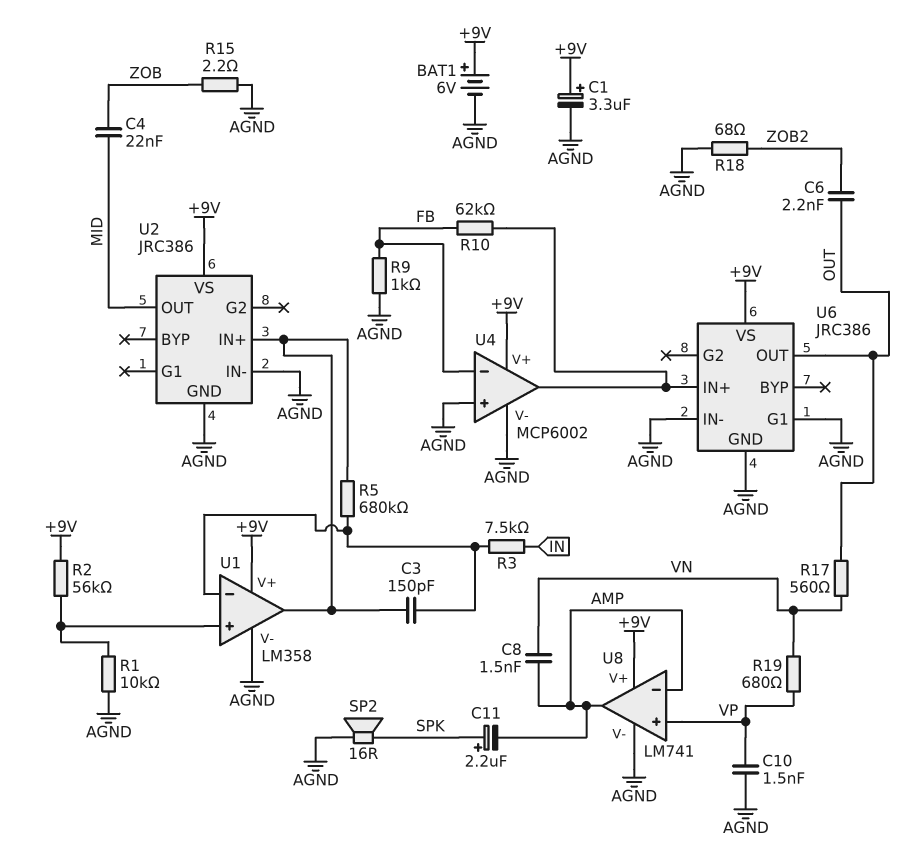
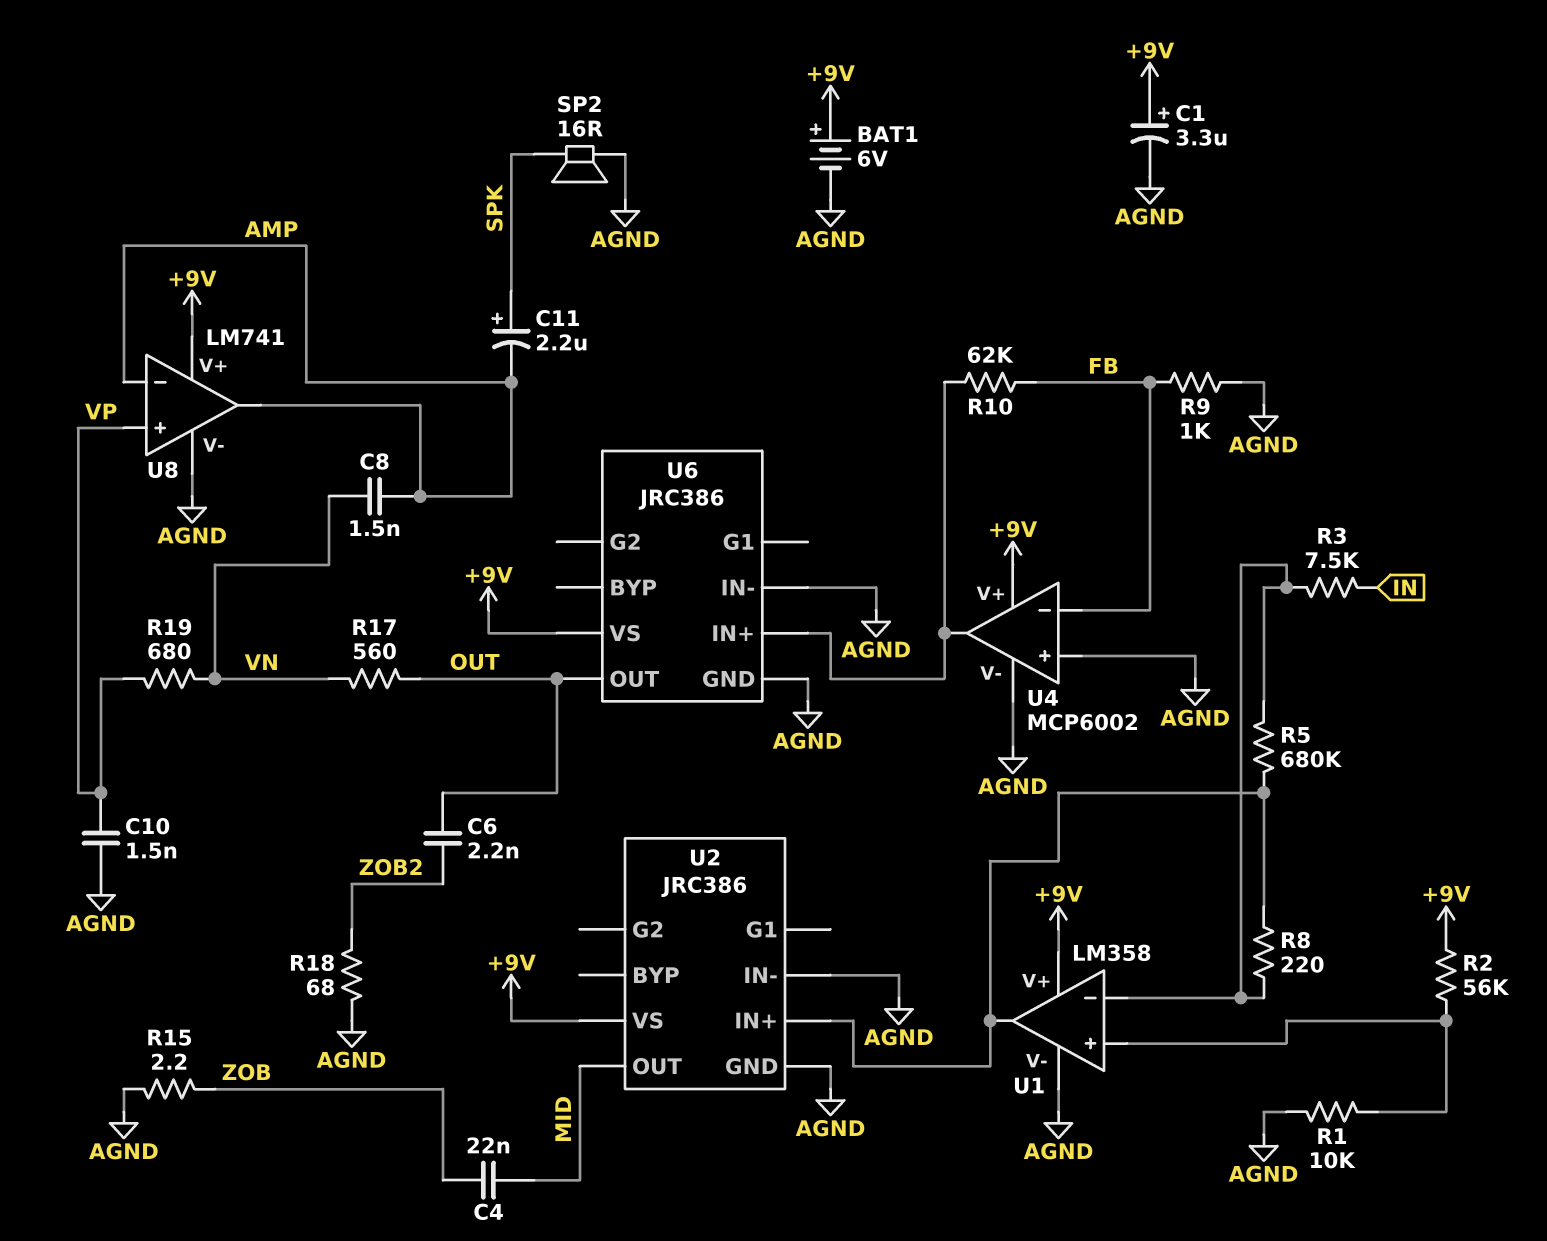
C3: 150pF (U1/in-, U1/out) -> none
R8: none -> 220 (U1/in-, U1/out)
U6 pin G1: AGND -> none

